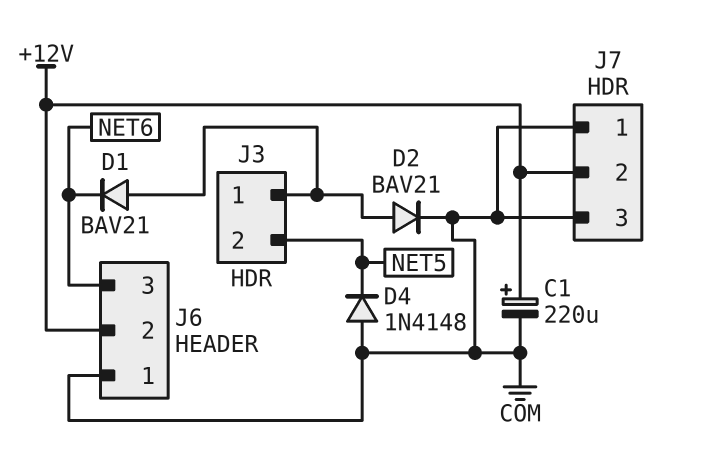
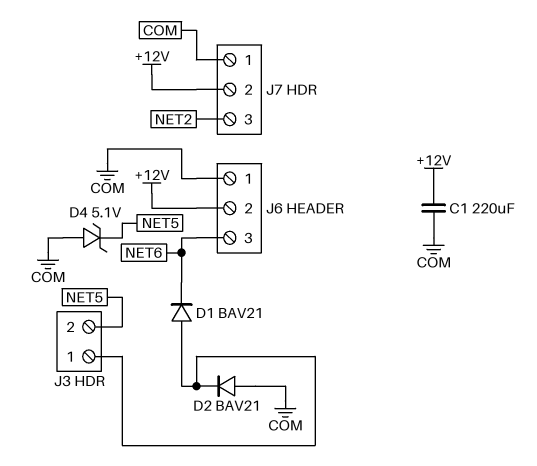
C1: 220uF (plus +12V, minus COM) -> 220uF (+12V, COM)
D2: diode BAV21 (A J3/1, K COM) -> diode BAV21 (A COM, K J3/1)
D4: diode 1N4148 (A COM, K NET5) -> zener 5.1V (A COM, K NET5)
J7 pin 3: COM -> NET2

